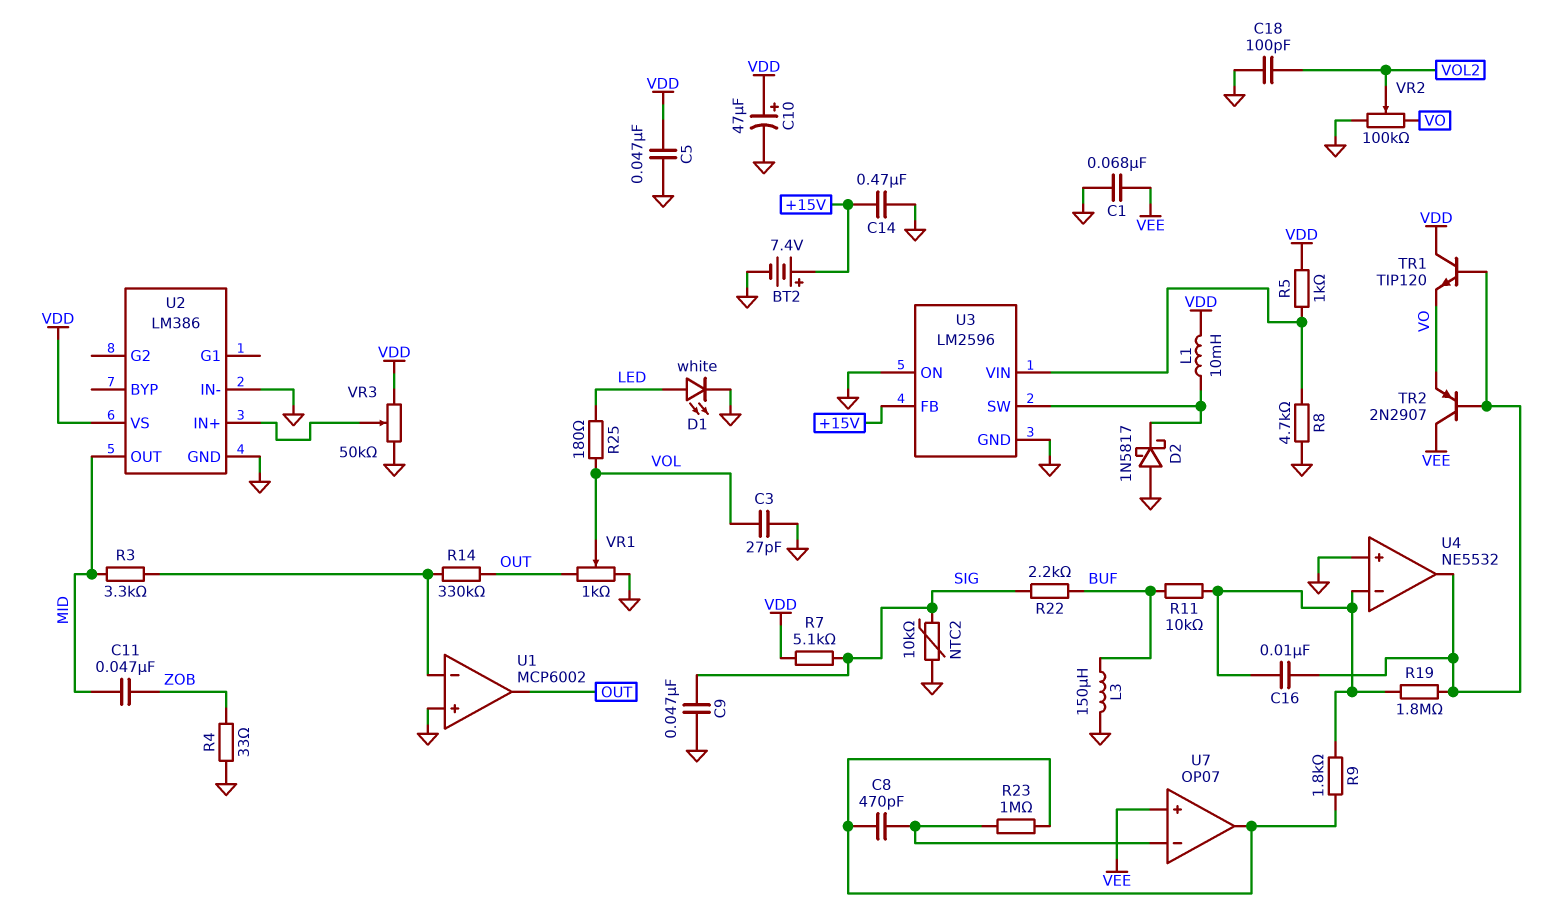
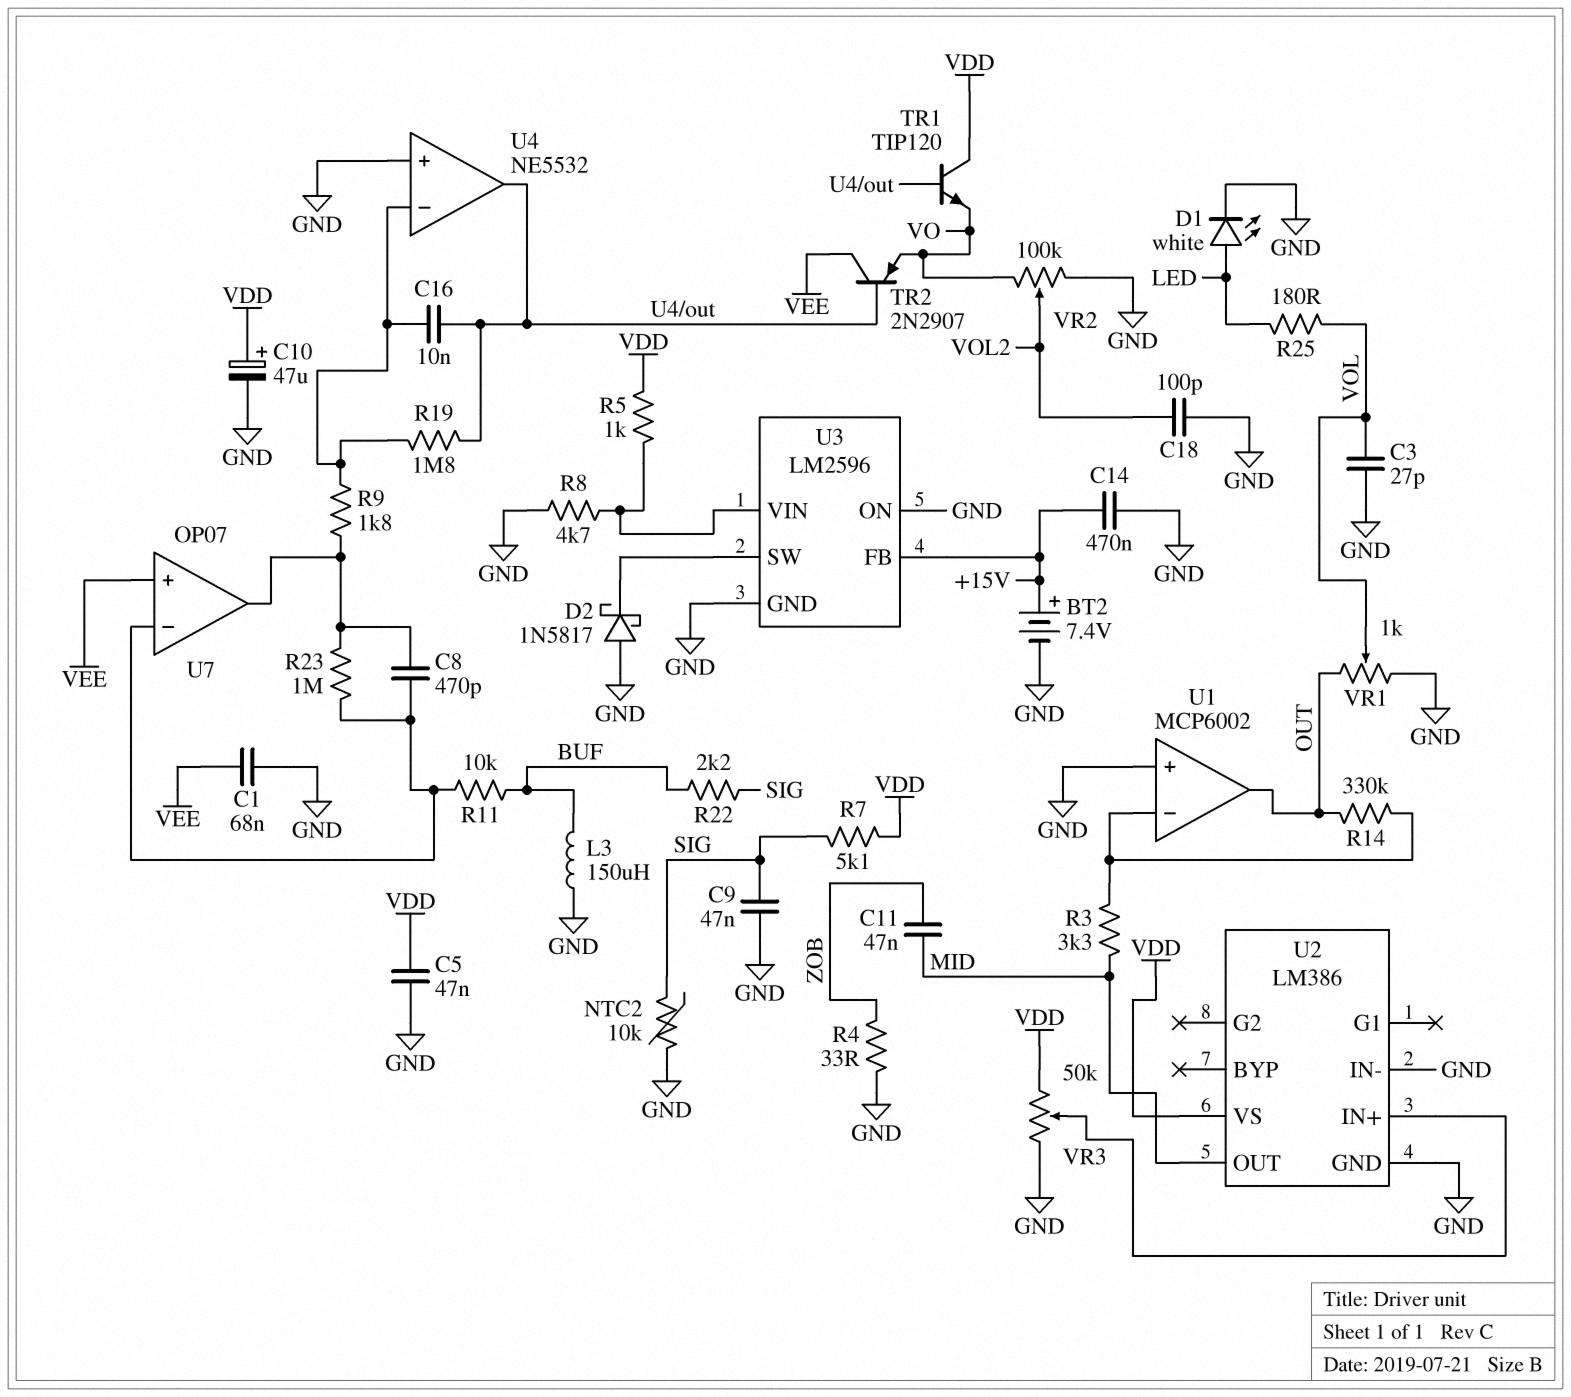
L1: 10mH (U3/SW, VDD) -> none
R11: 10k (BUF, U4/in-) -> 10k (BUF, U7/in-)

